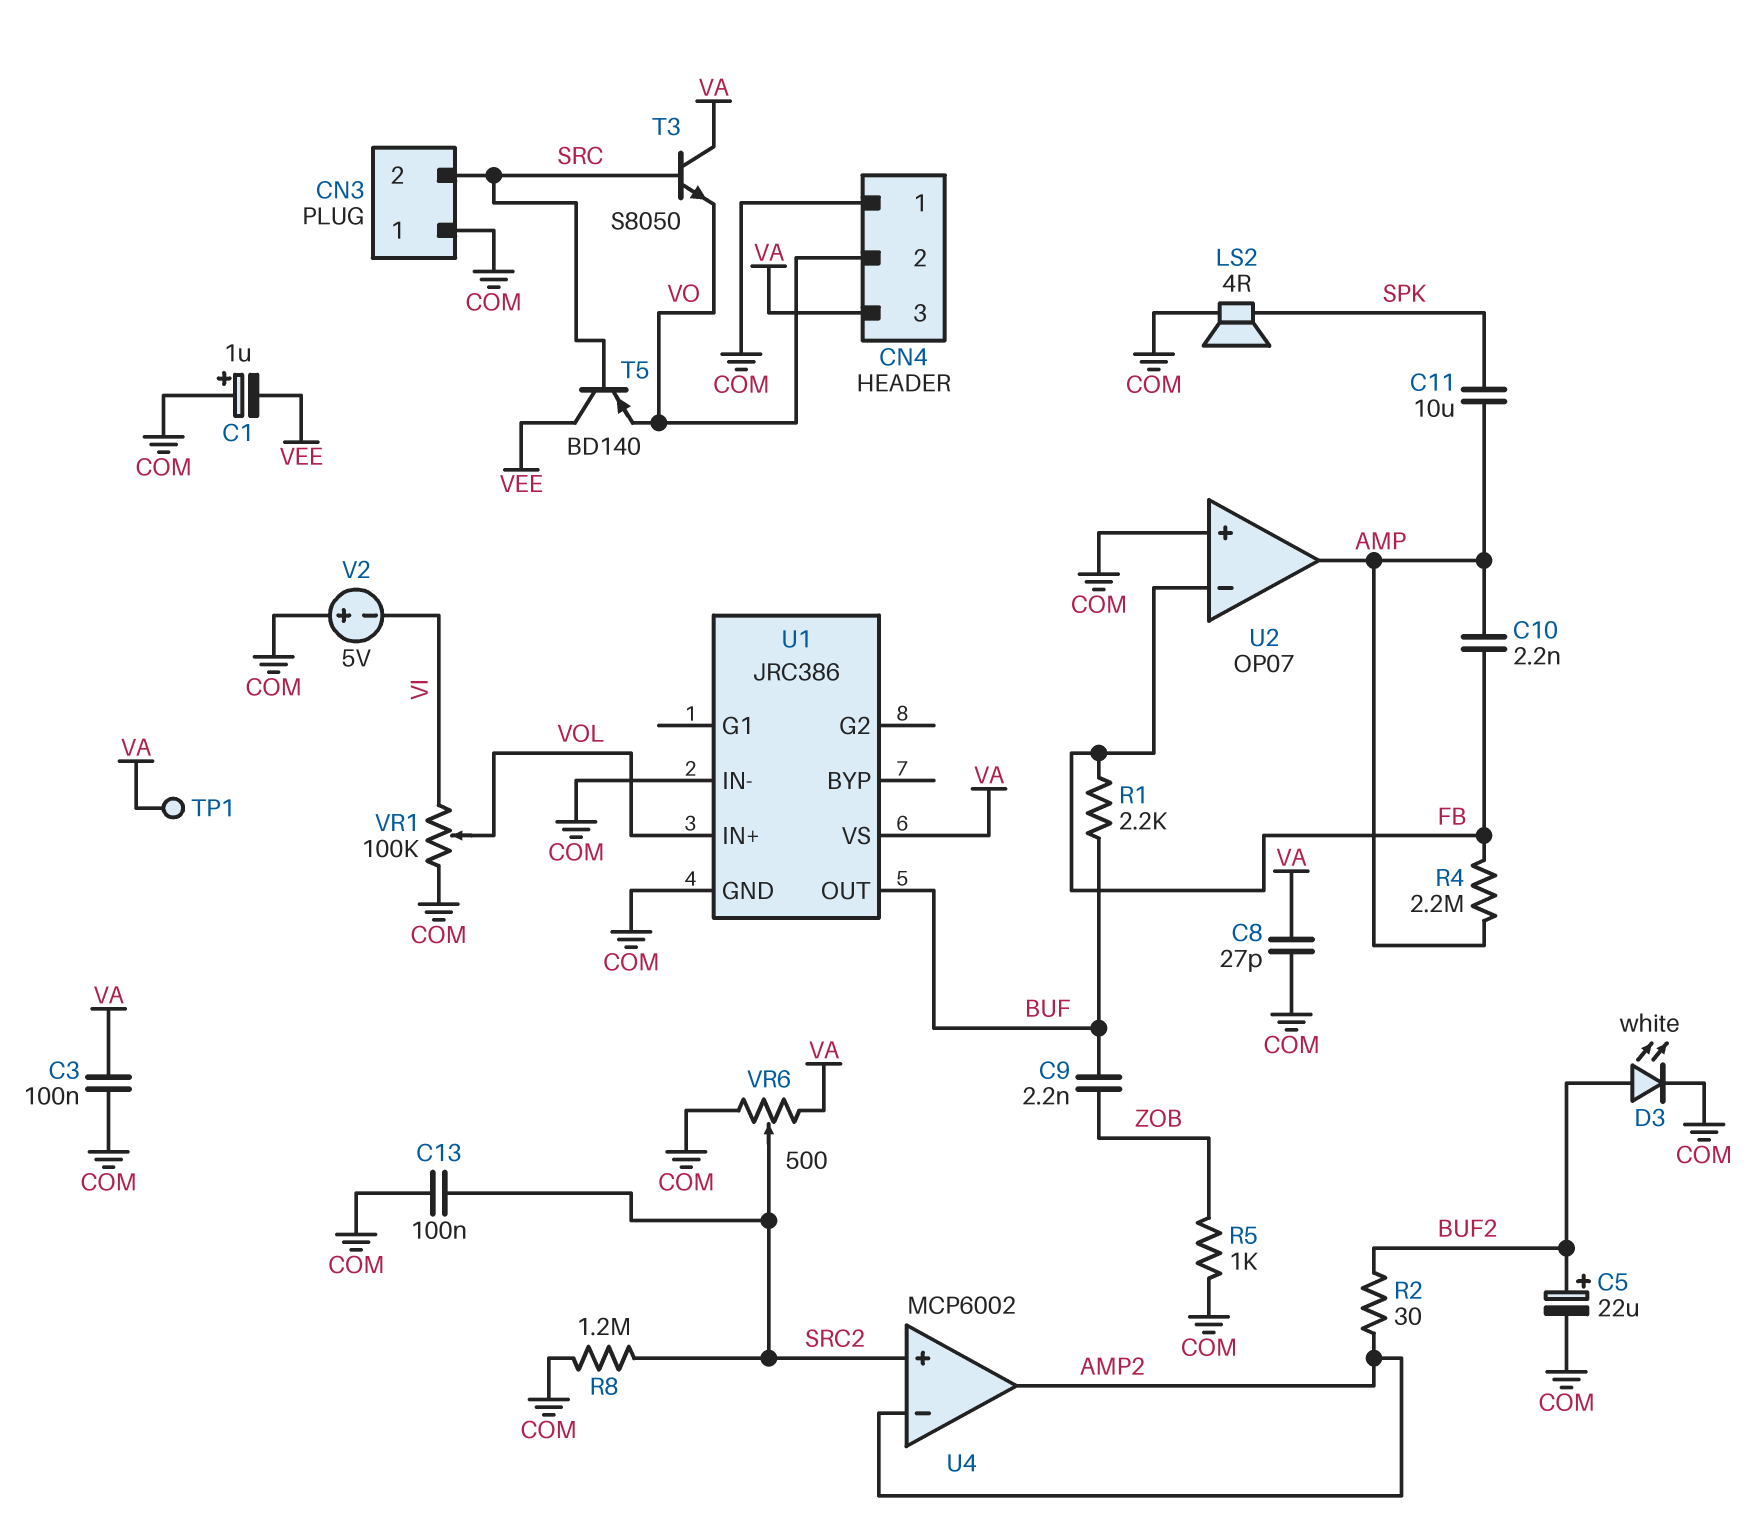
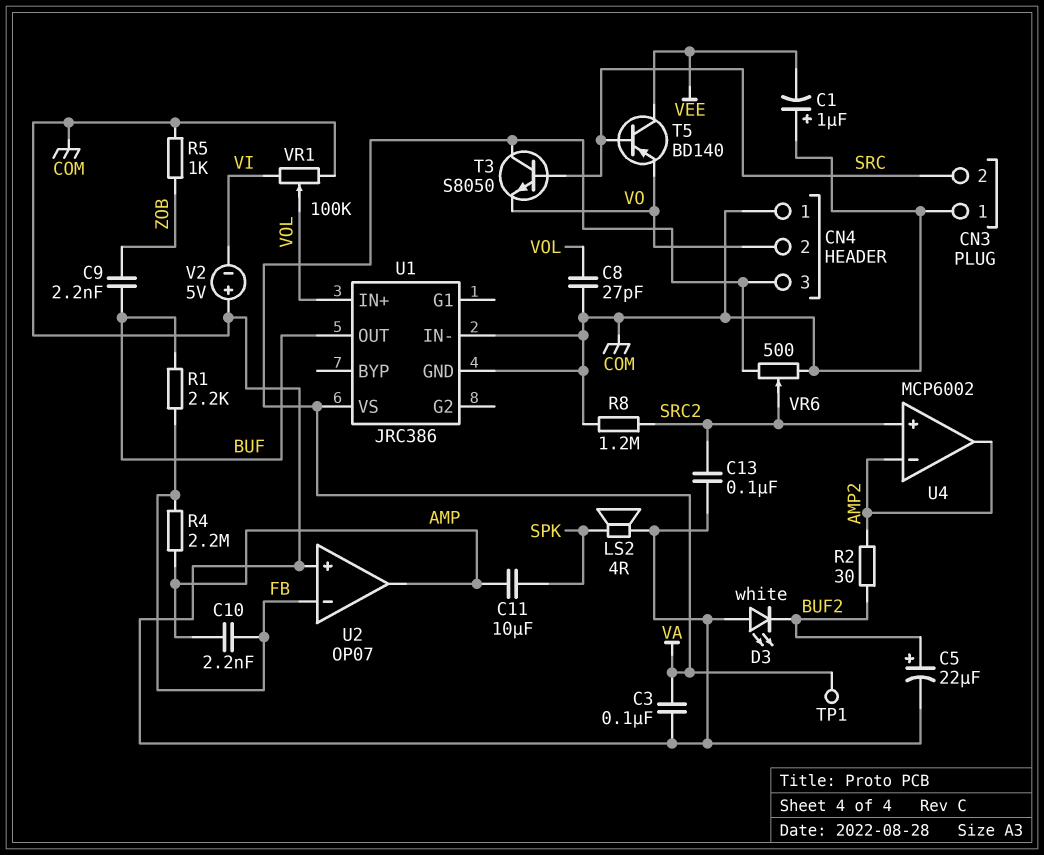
C8: 27pF (COM, VA) -> 27pF (COM, VOL)
D3: LED white (A BUF2, K COM) -> LED white (A COM, K BUF2)

